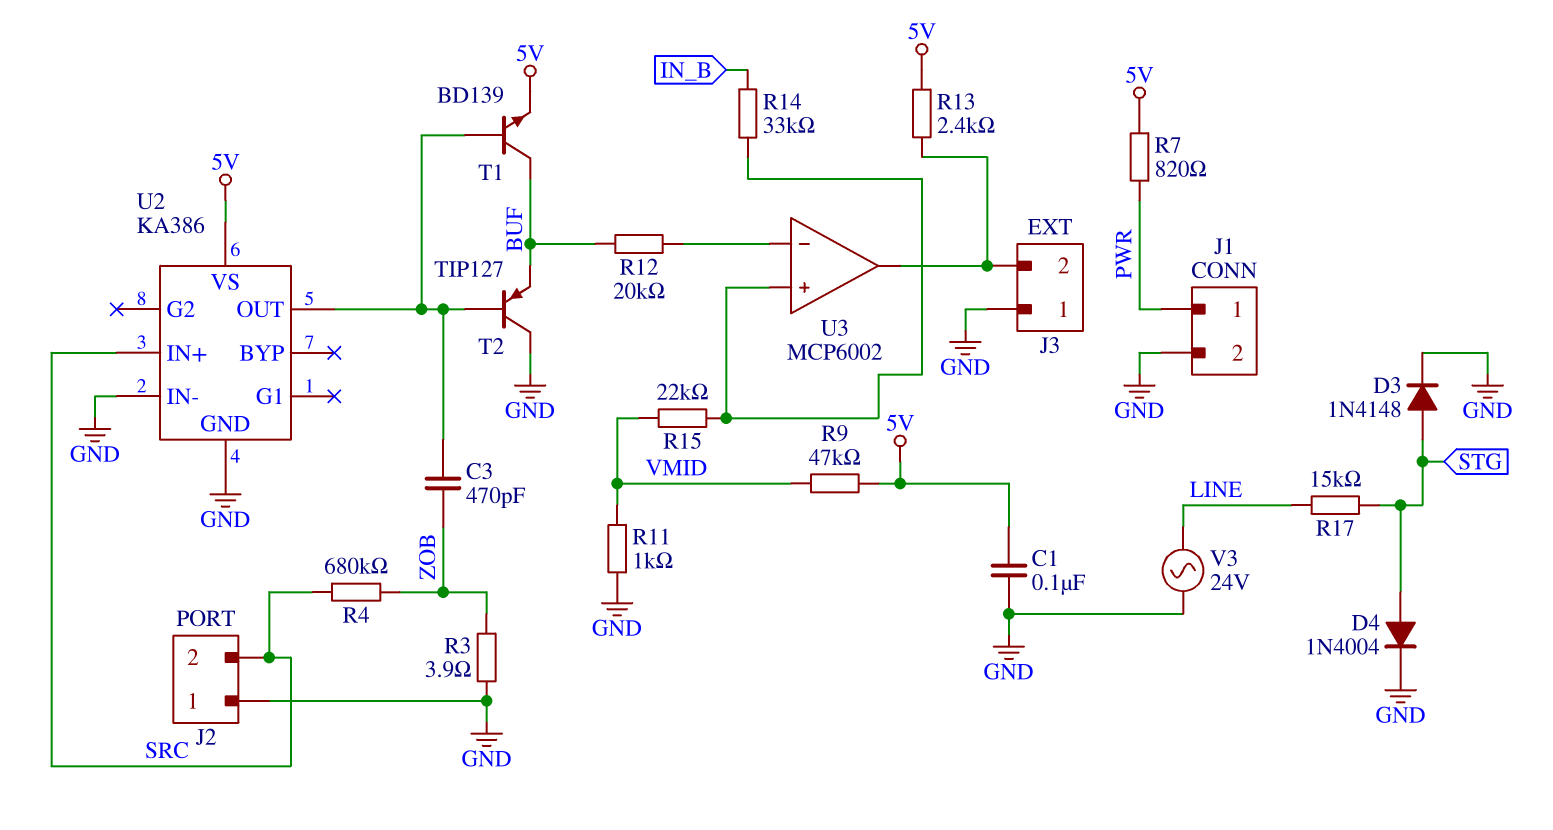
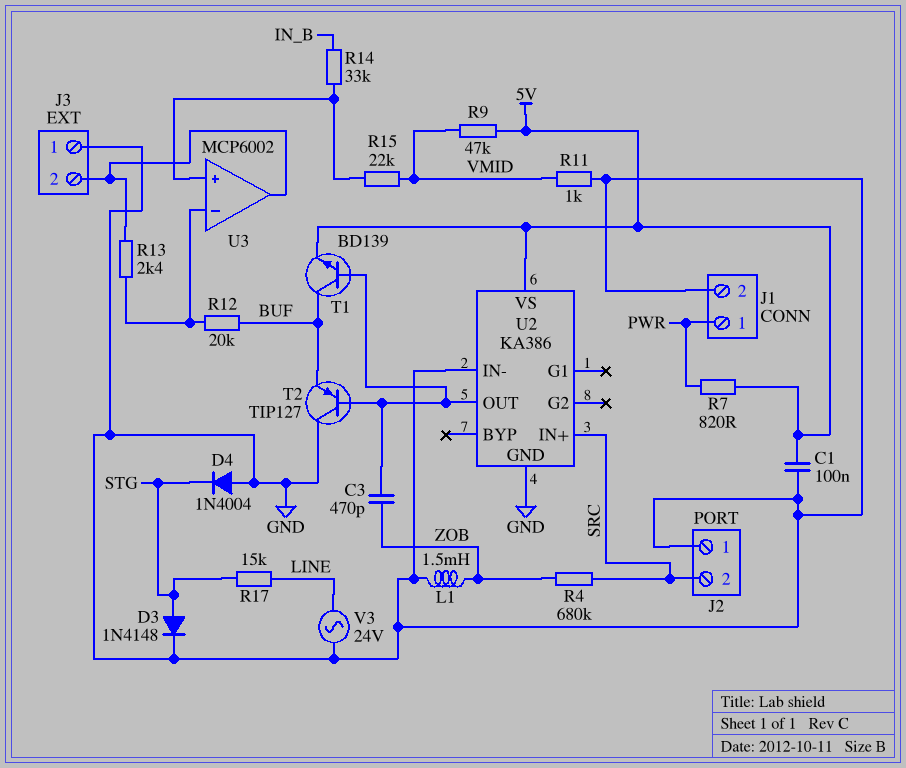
D4: diode 1N4004 (A STG, K GND) -> diode 1N4004 (A GND, K STG)
L1: none -> 1.5mH (GND, ZOB)
R3: 3.9 (GND, ZOB) -> none
R13: 2.4k (5V, J3/2) -> 2.4k (J3/2, U3/in-)

